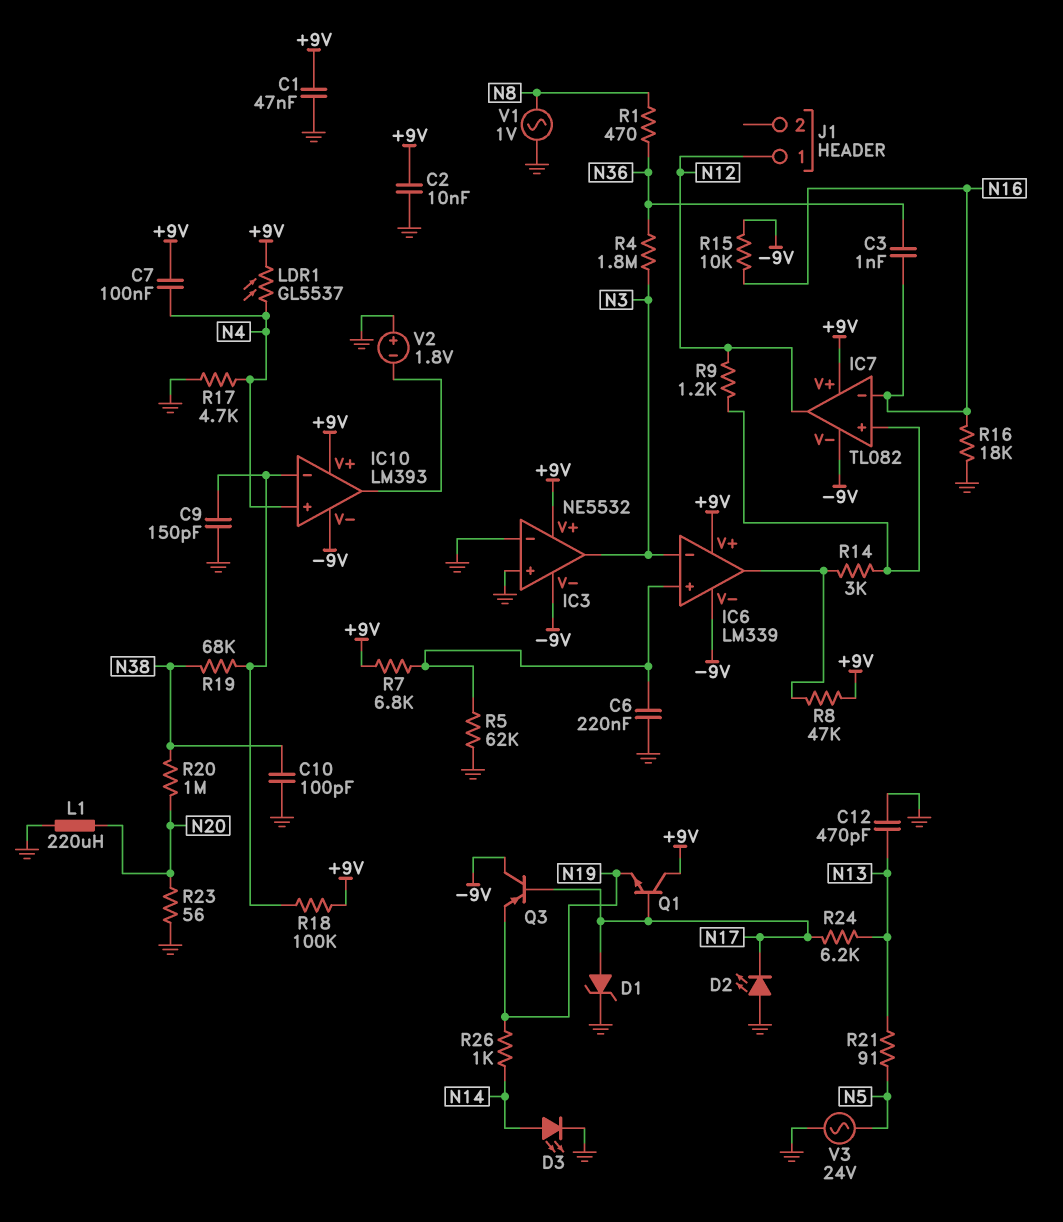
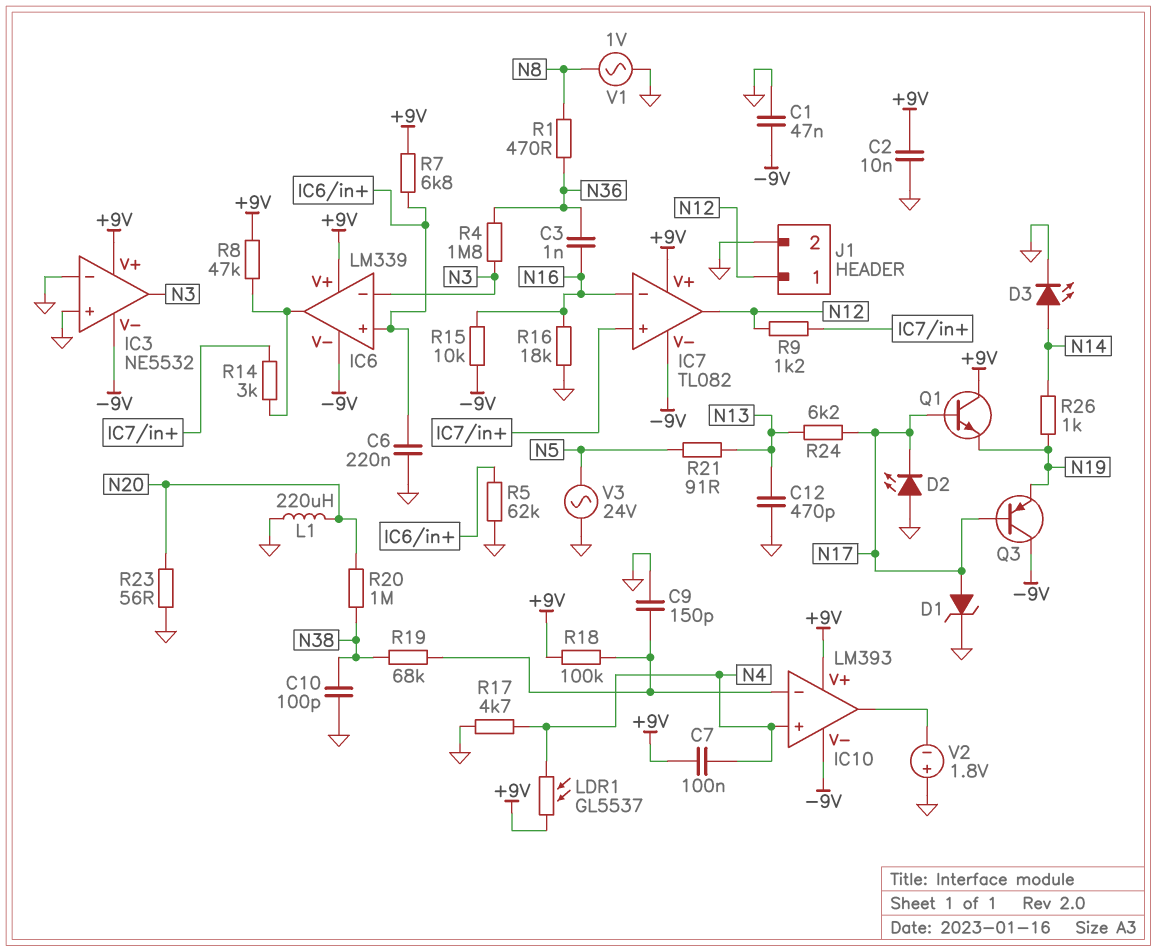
C1: 47nF (+9V, GND) -> 47nF (-9V, GND)
J1 pin 2: none -> GND

